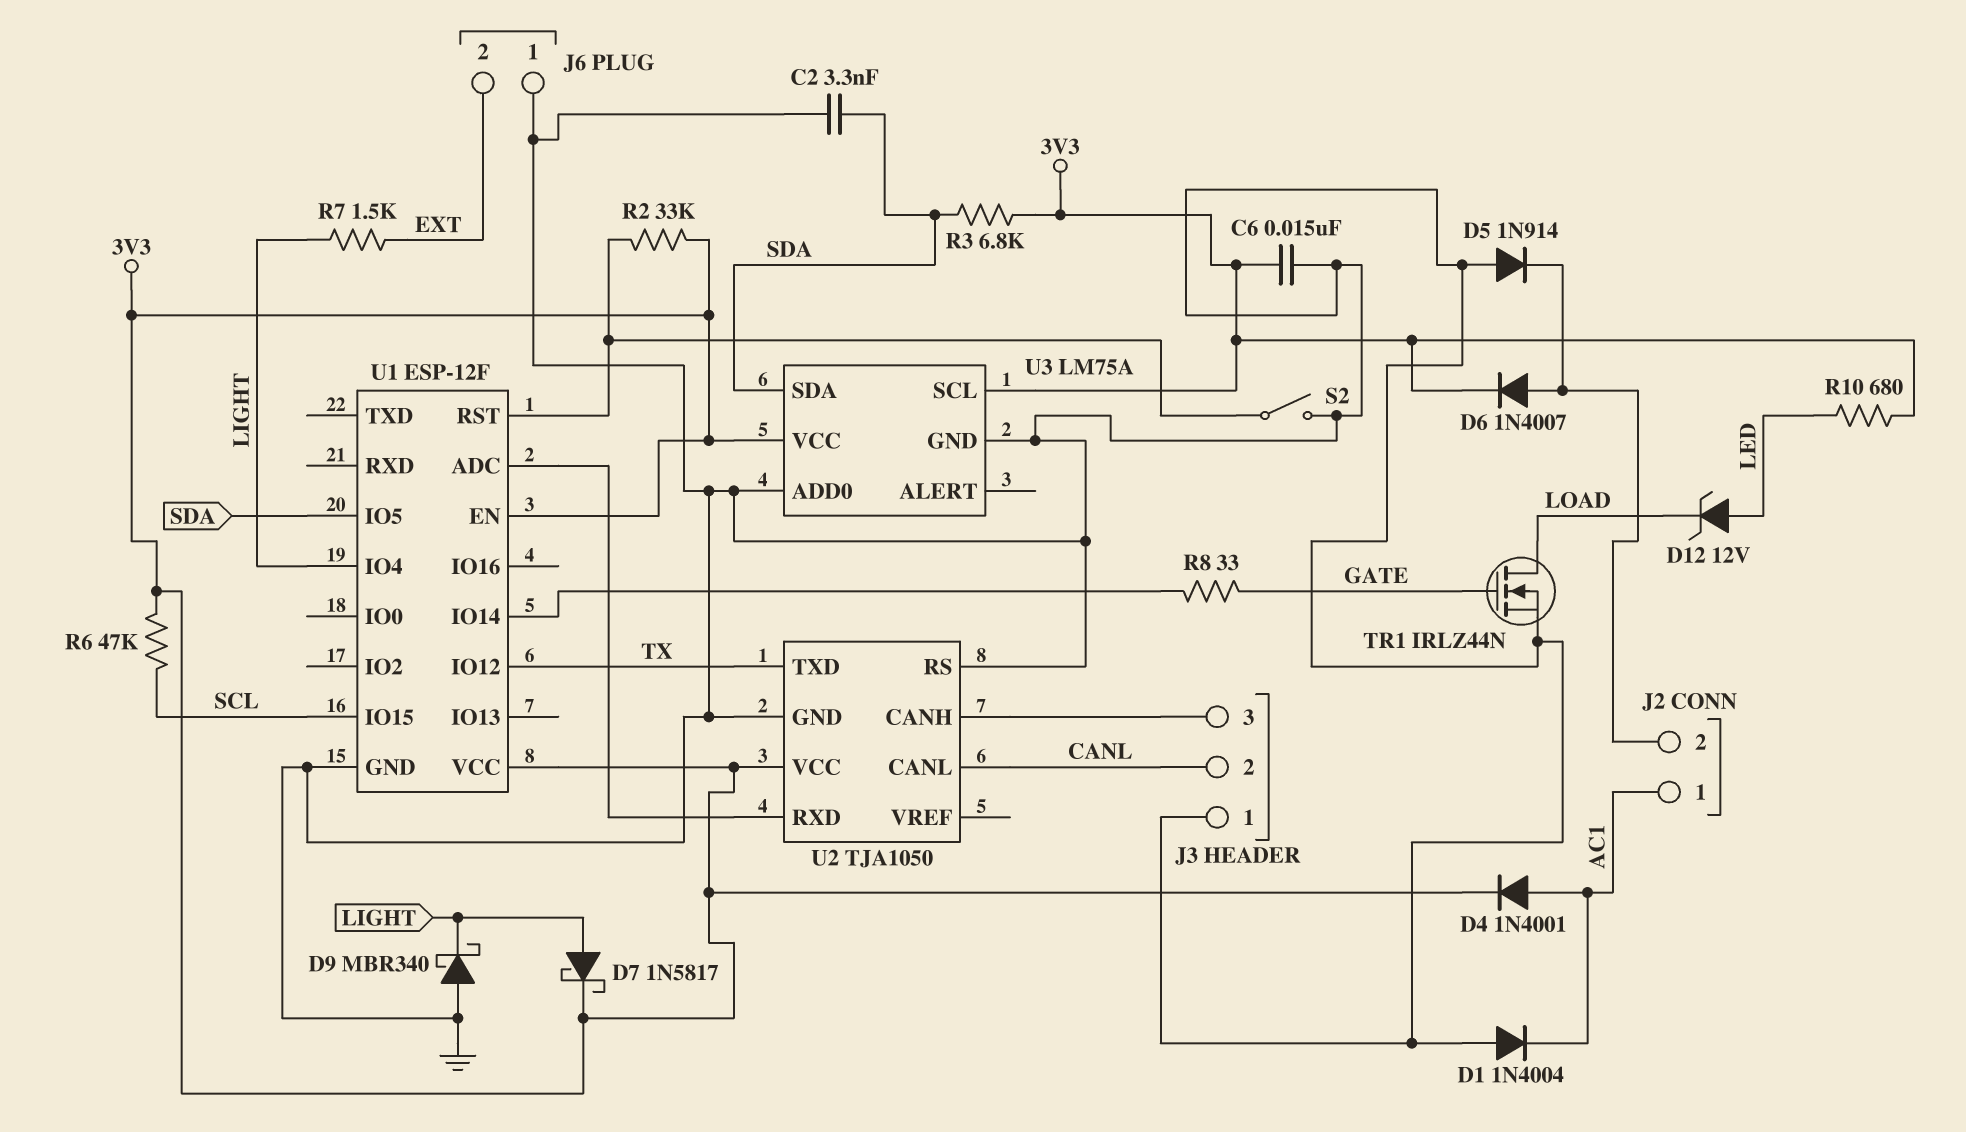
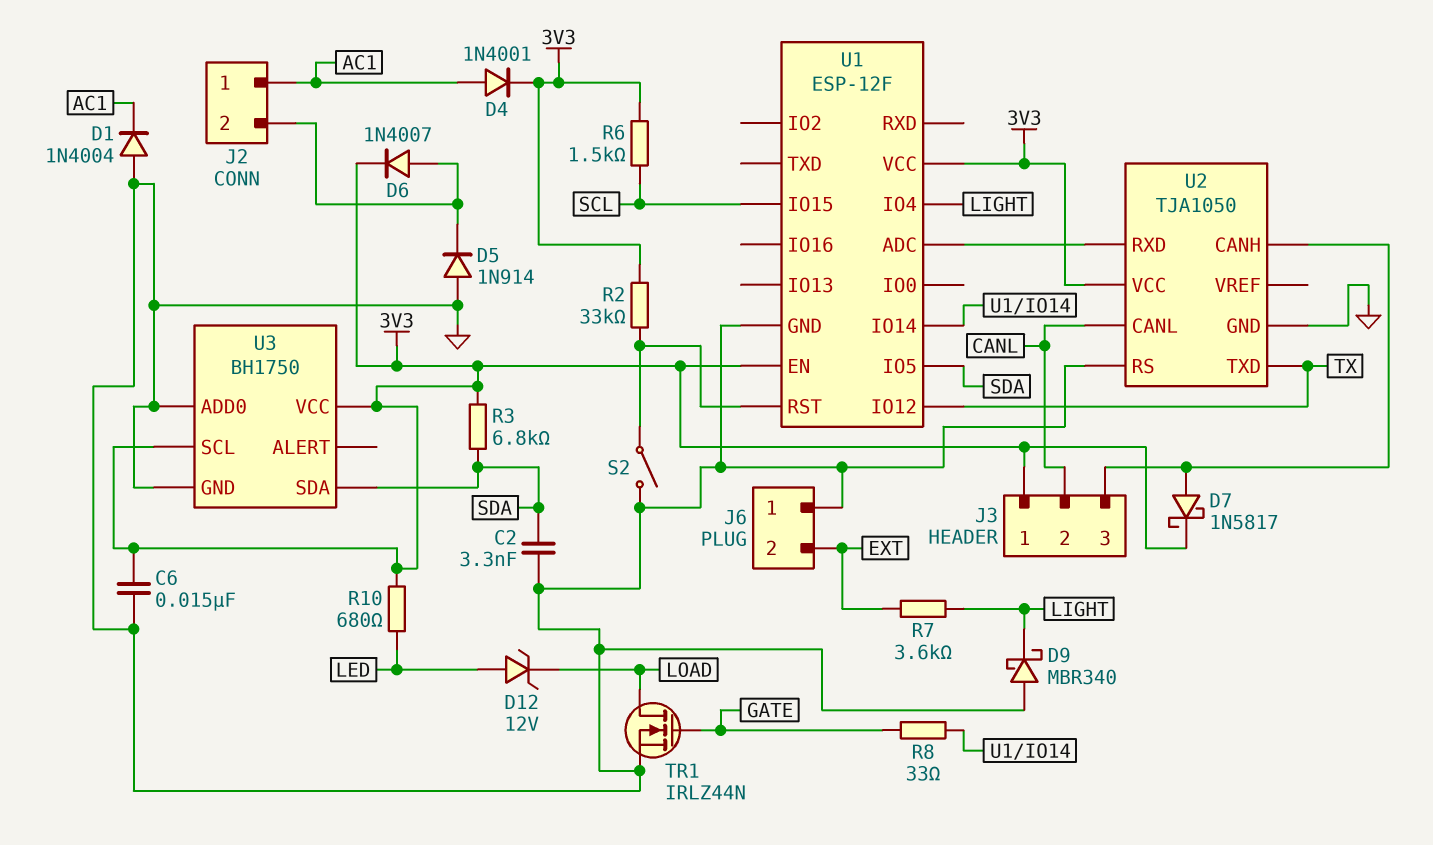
D7: schottky 1N5817 (A LIGHT, K 3V3) -> schottky 1N5817 (A J3/3, K 3V3)
J3 pin 1: GND -> 3V3
R6: 47k (3V3, SCL) -> 1.5k (3V3, SCL)
R7: 1.5k (EXT, LIGHT) -> 3.6k (EXT, LIGHT)
U3: LM75A -> BH1750

